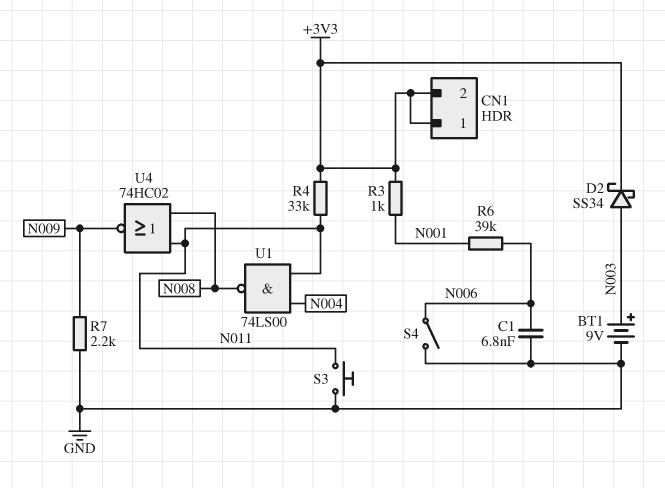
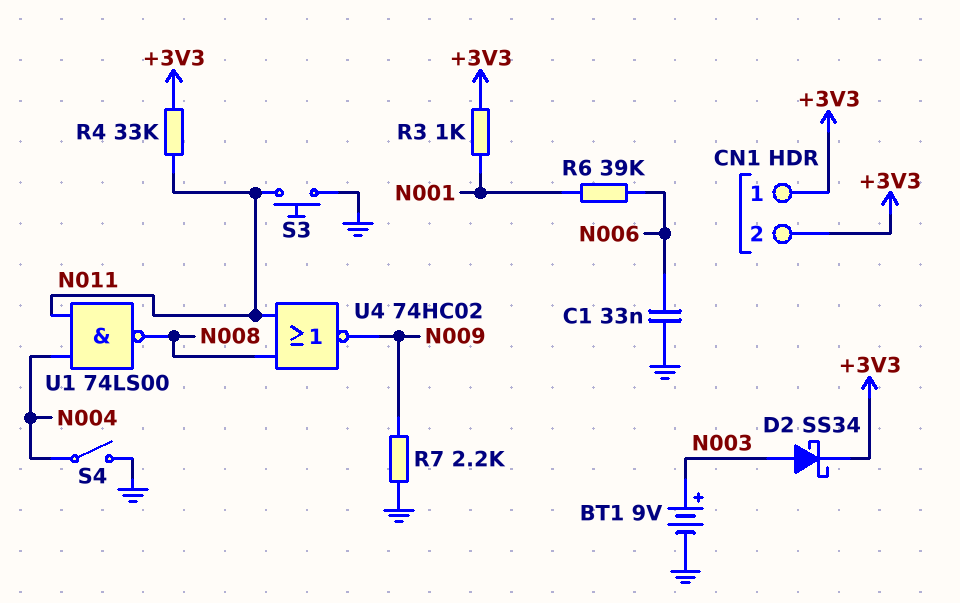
C1: 6.8nF (GND, N006) -> 33nF (GND, N006)
S4: switch (GND, N006) -> switch (GND, N004)

